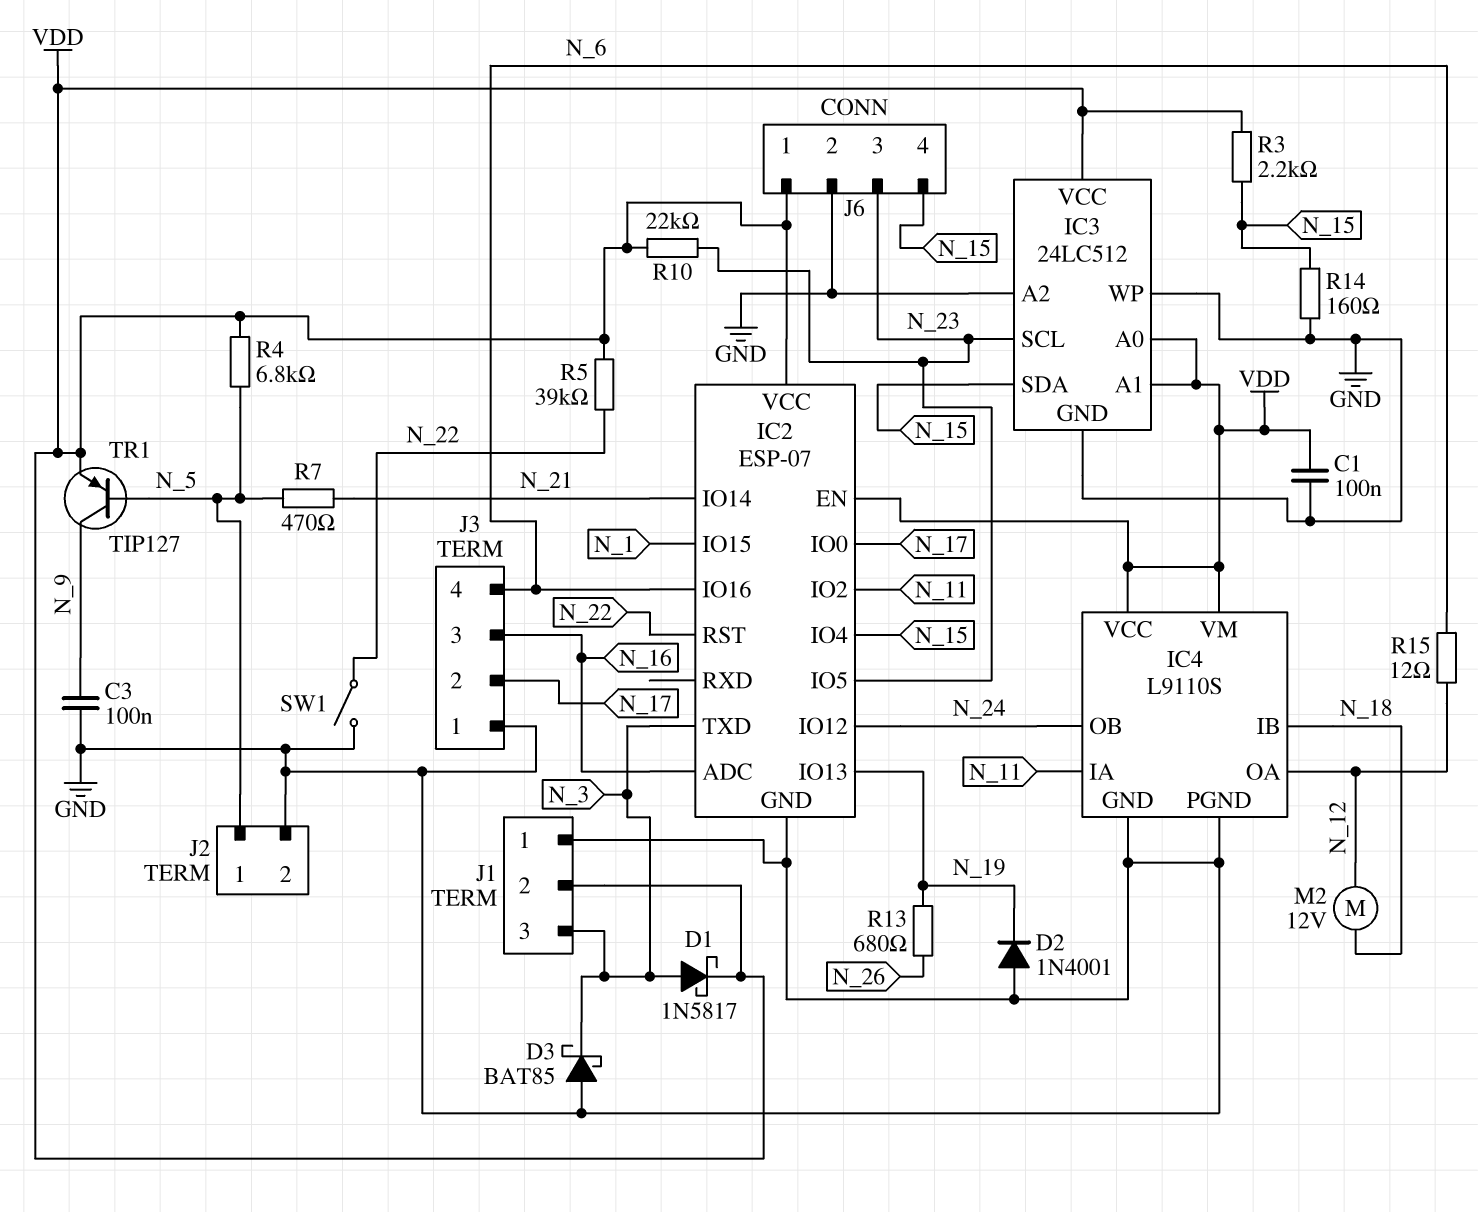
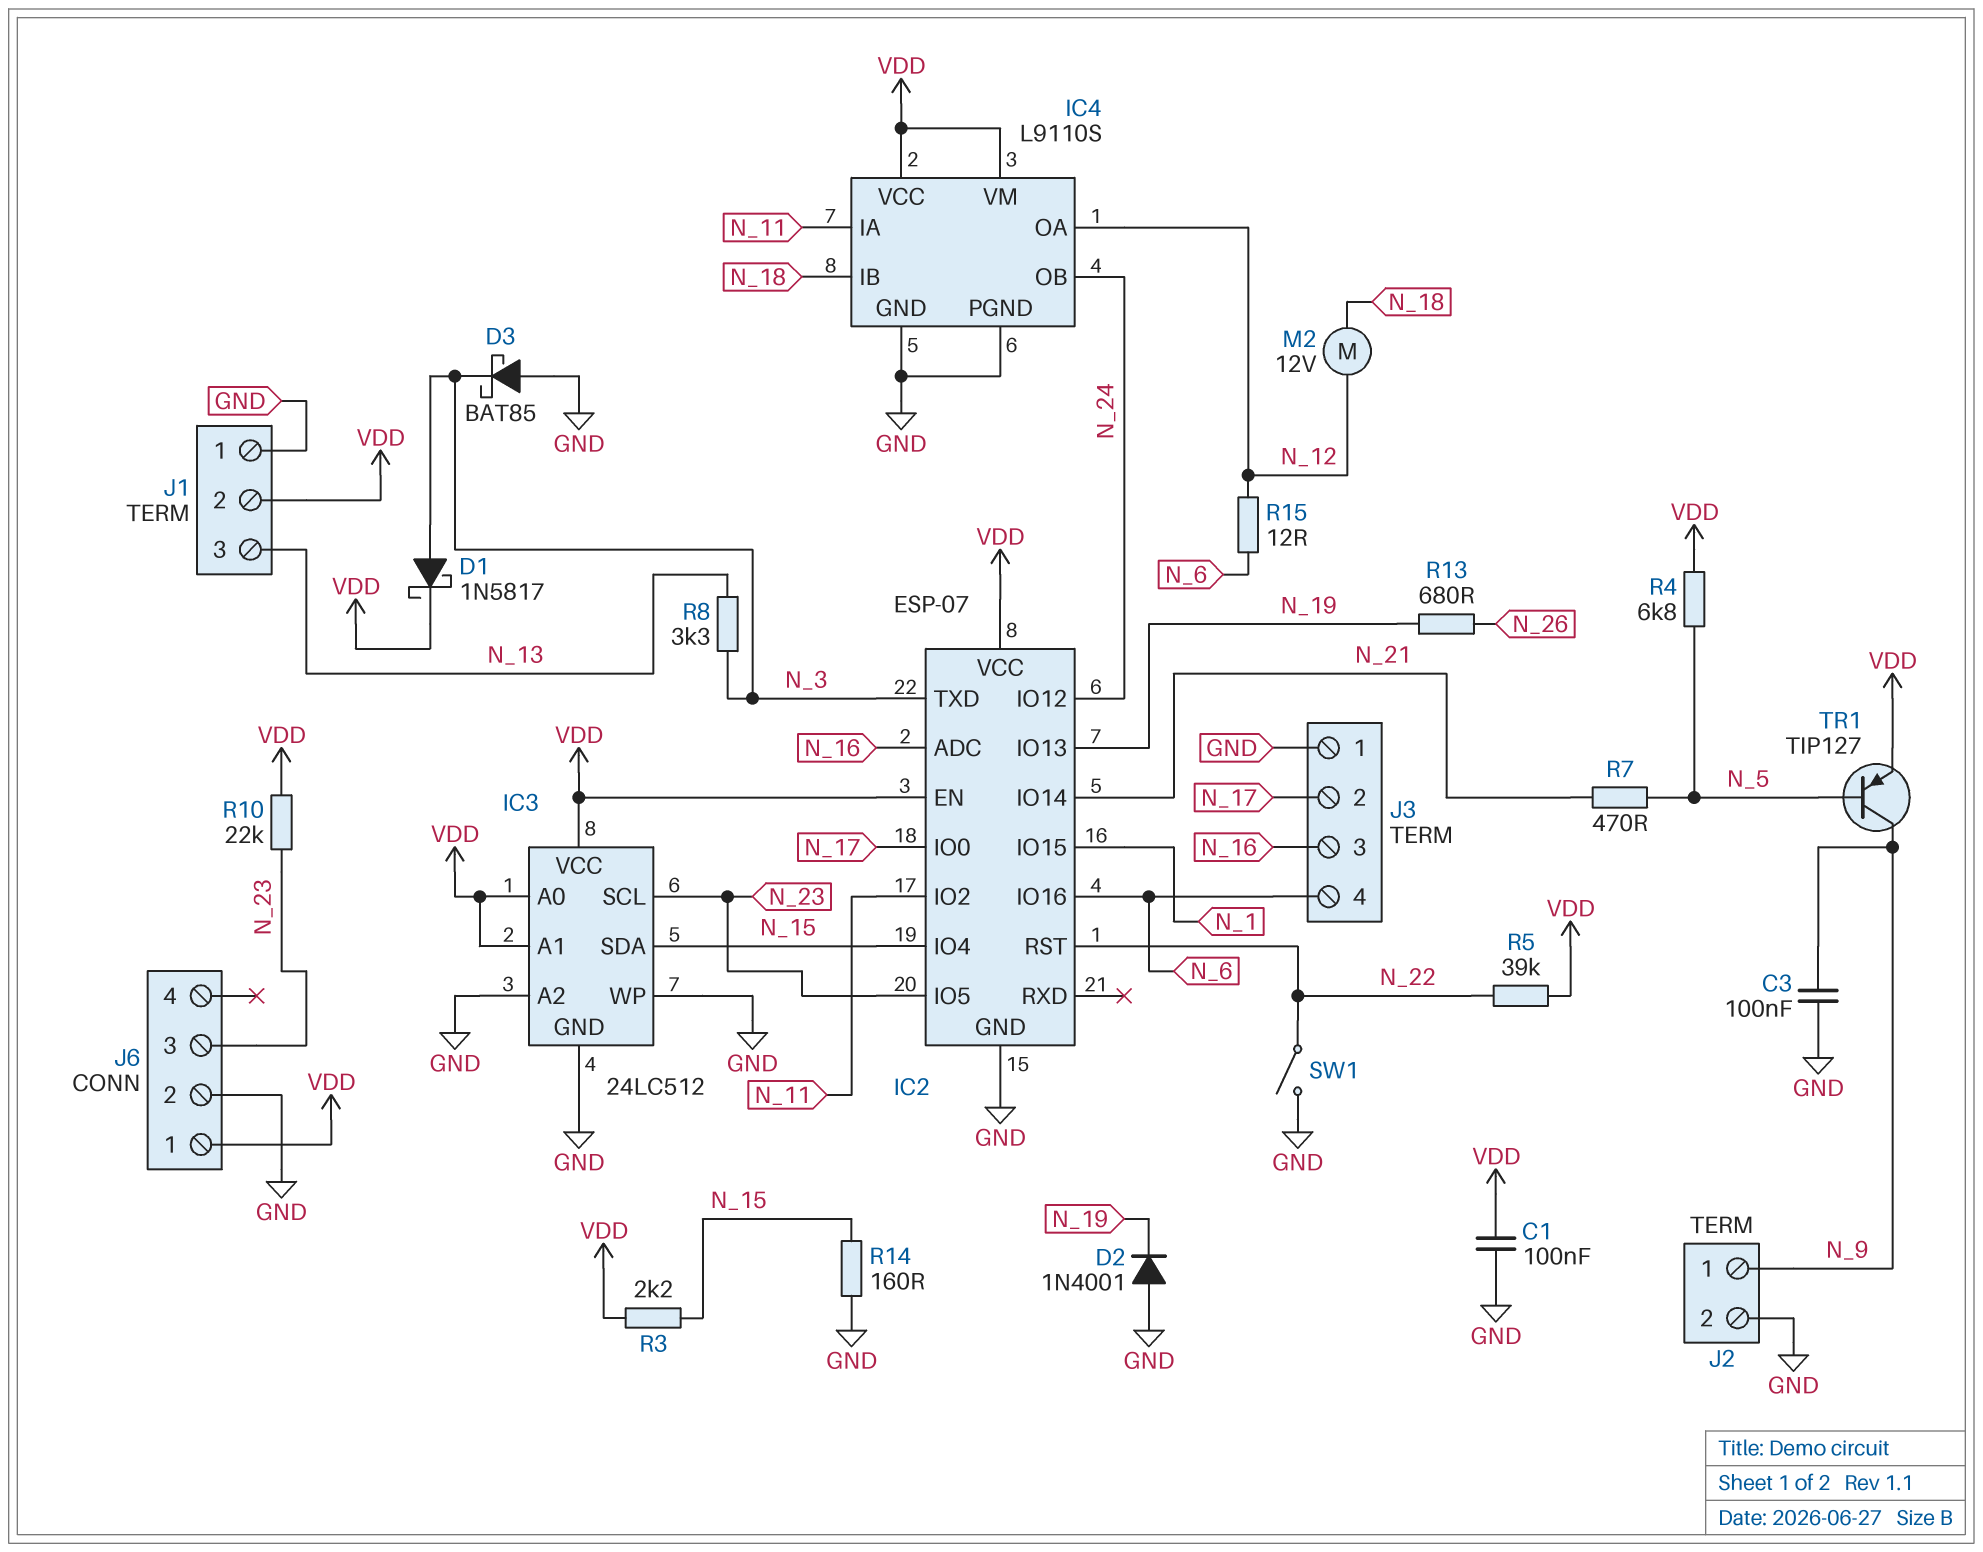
J1 pin 3: N_3 -> N_13
J2 pin 1: N_5 -> N_9
J6 pin 4: N_15 -> none
R8: none -> 3.3k (N_3, N_13)

